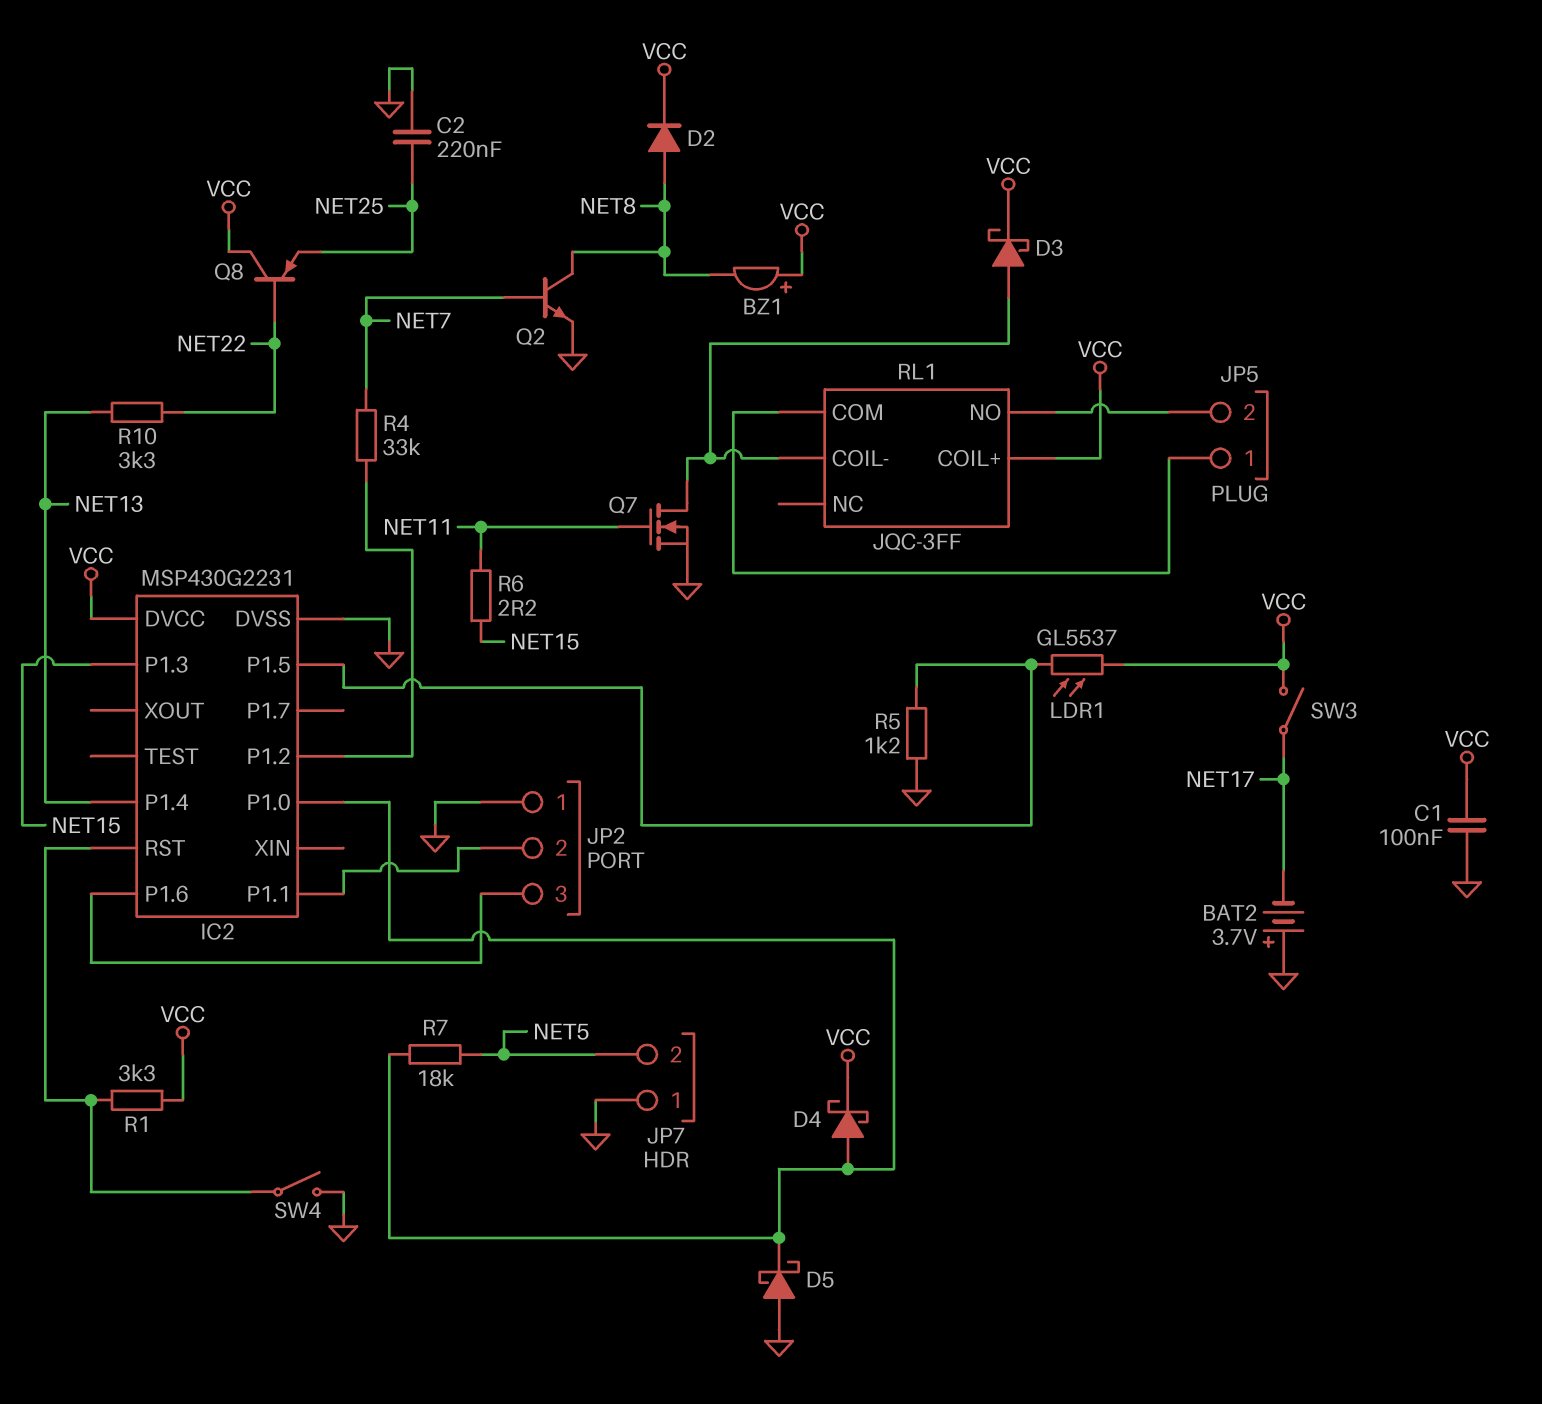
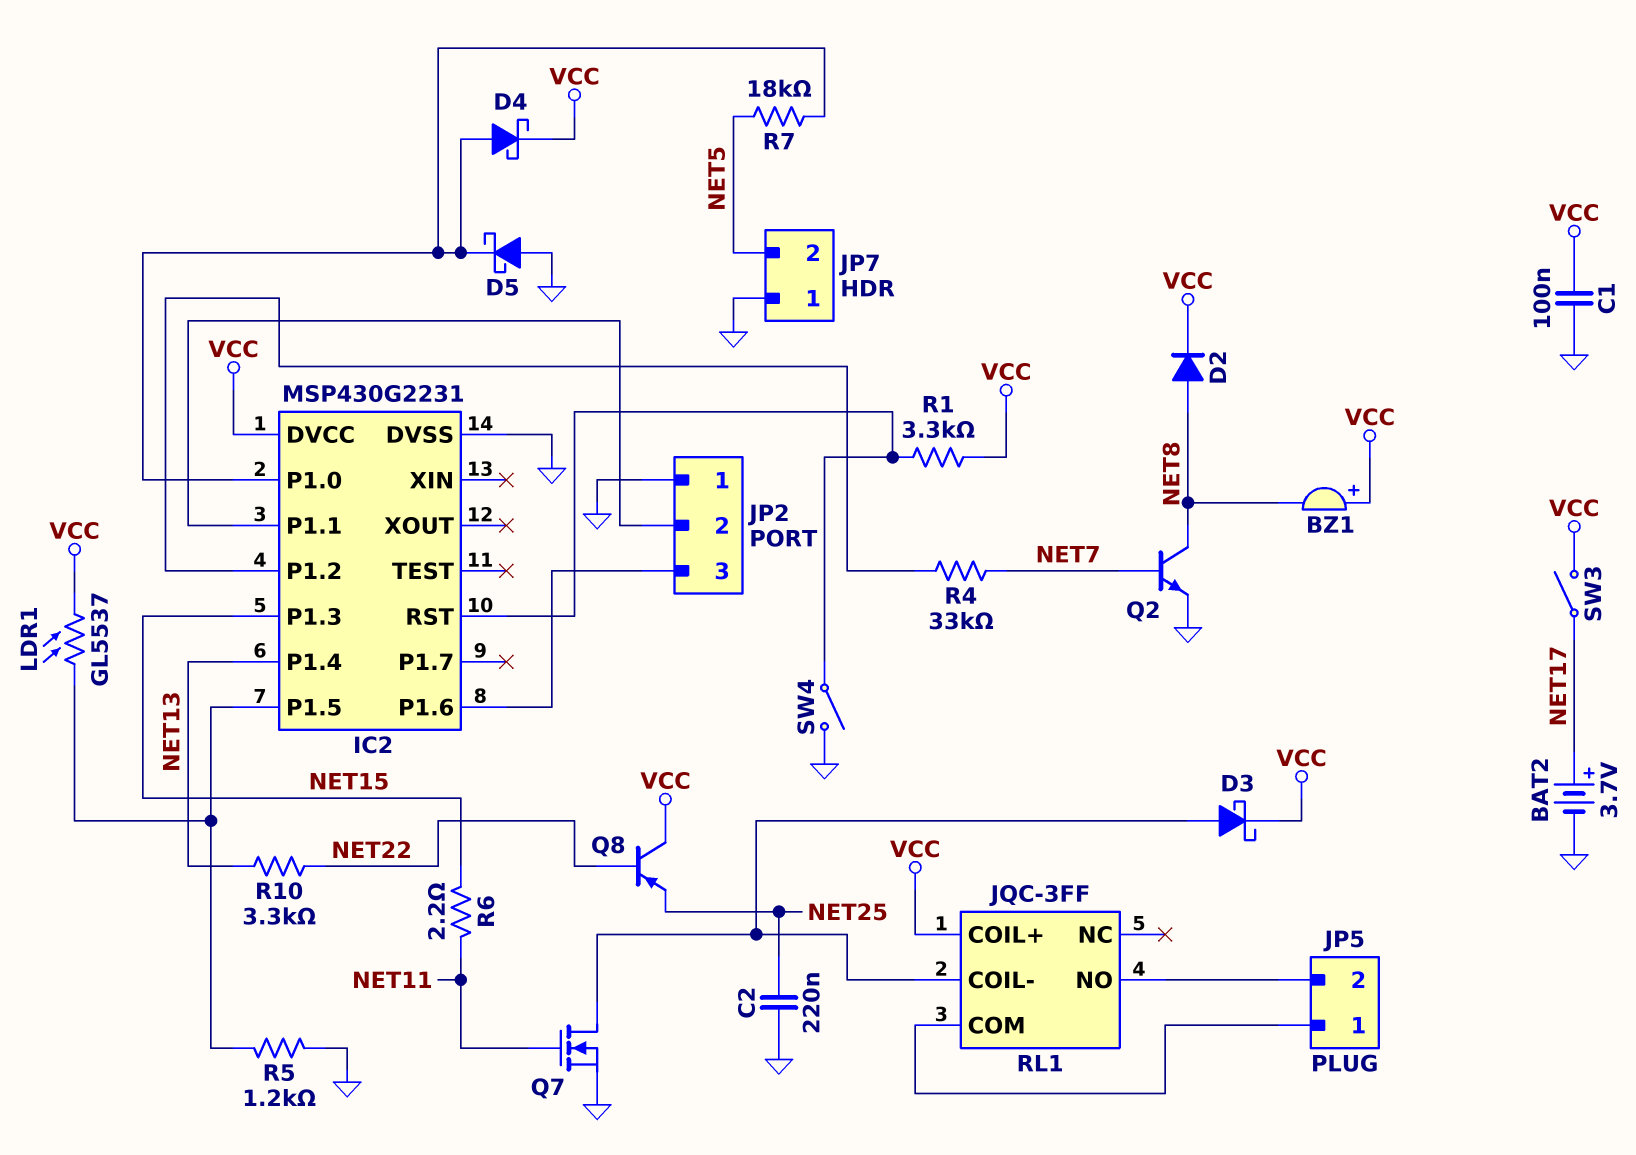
BAT2: 3.7V (plus GND, minus NET17) -> 3.7V (plus NET17, minus GND)

